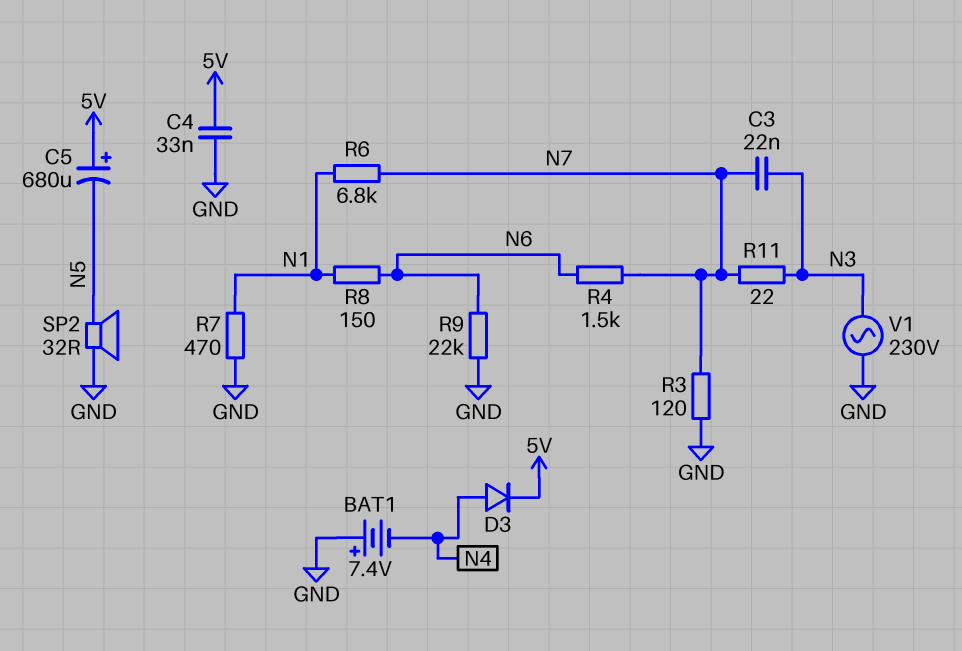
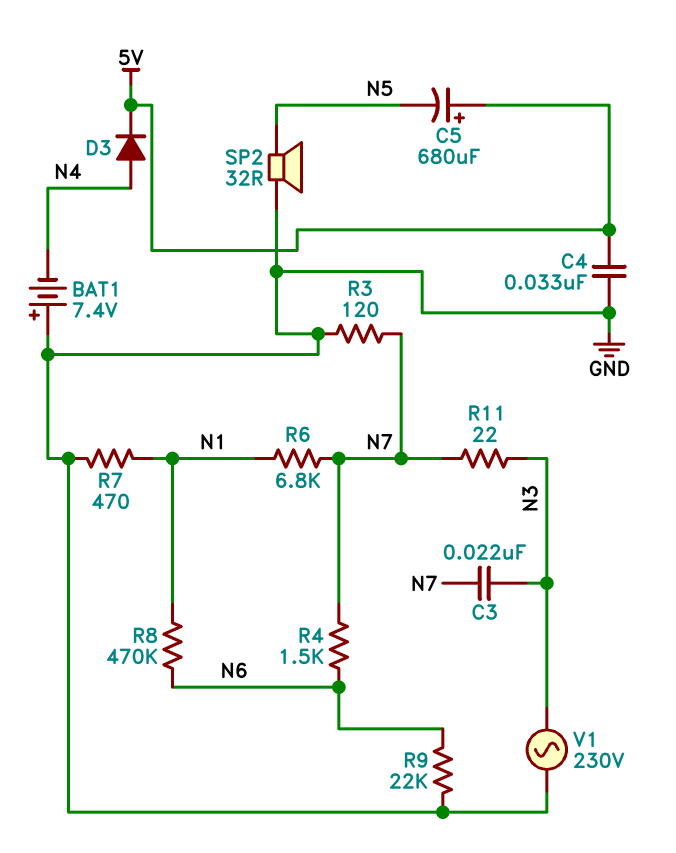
R8: 150 (N1, N6) -> 470k (N1, N6)

